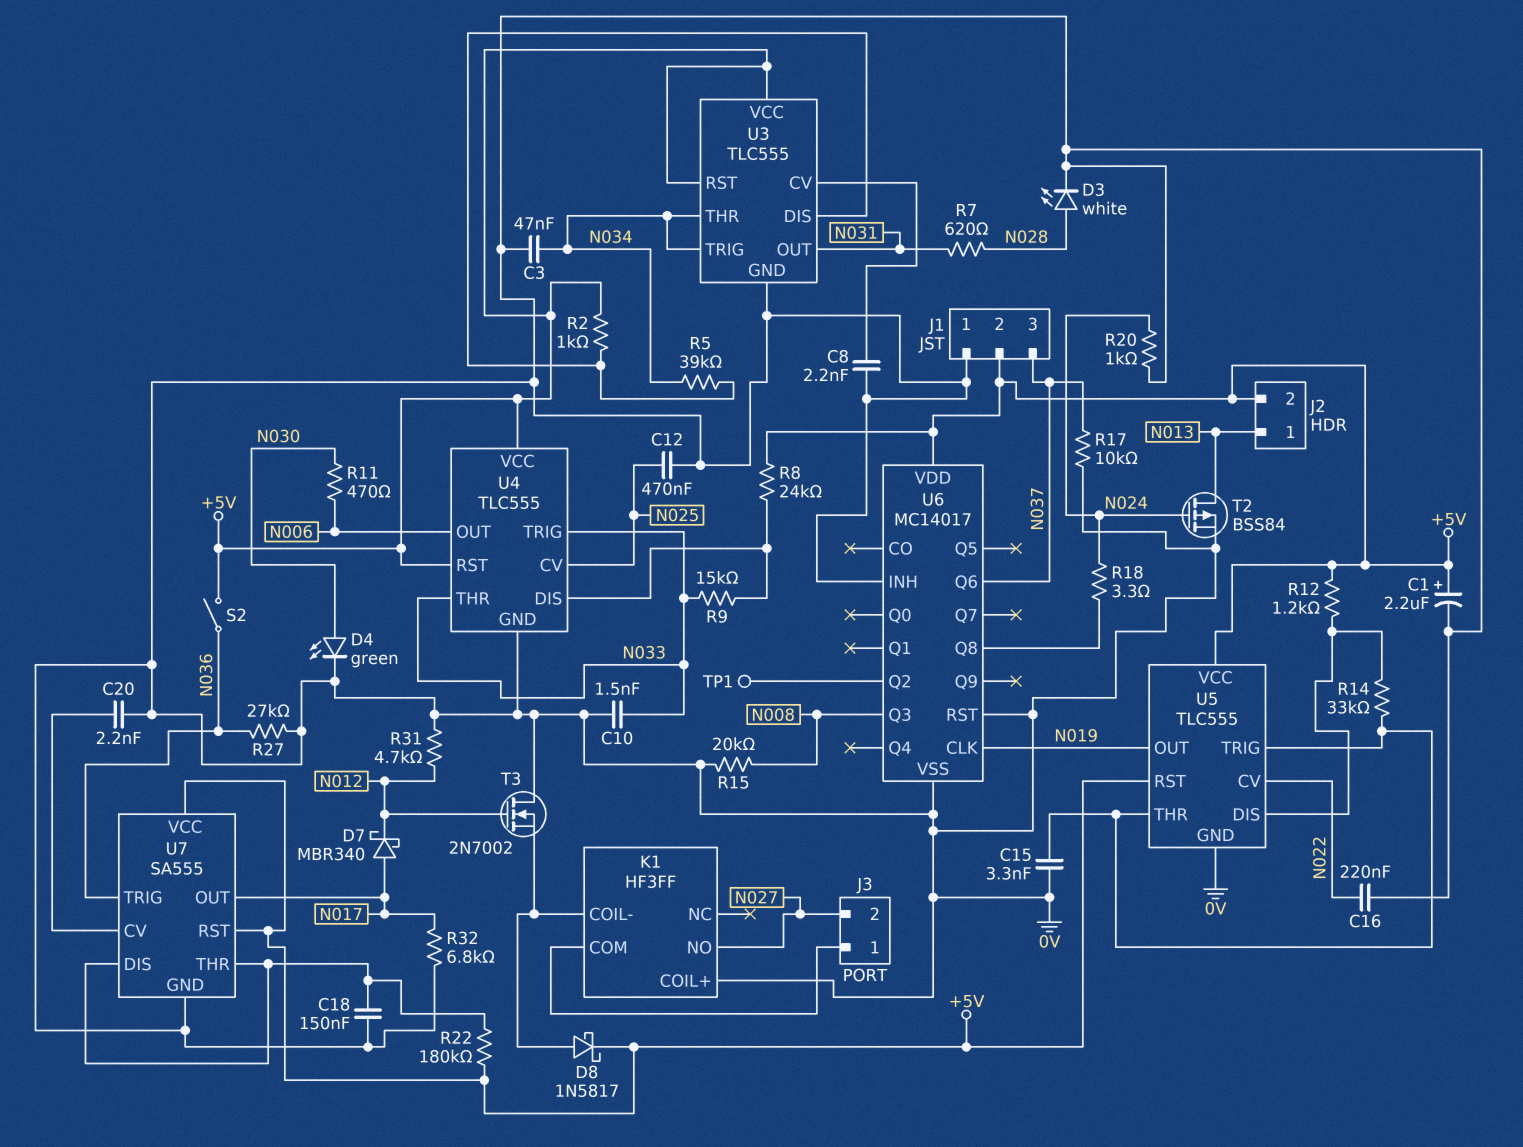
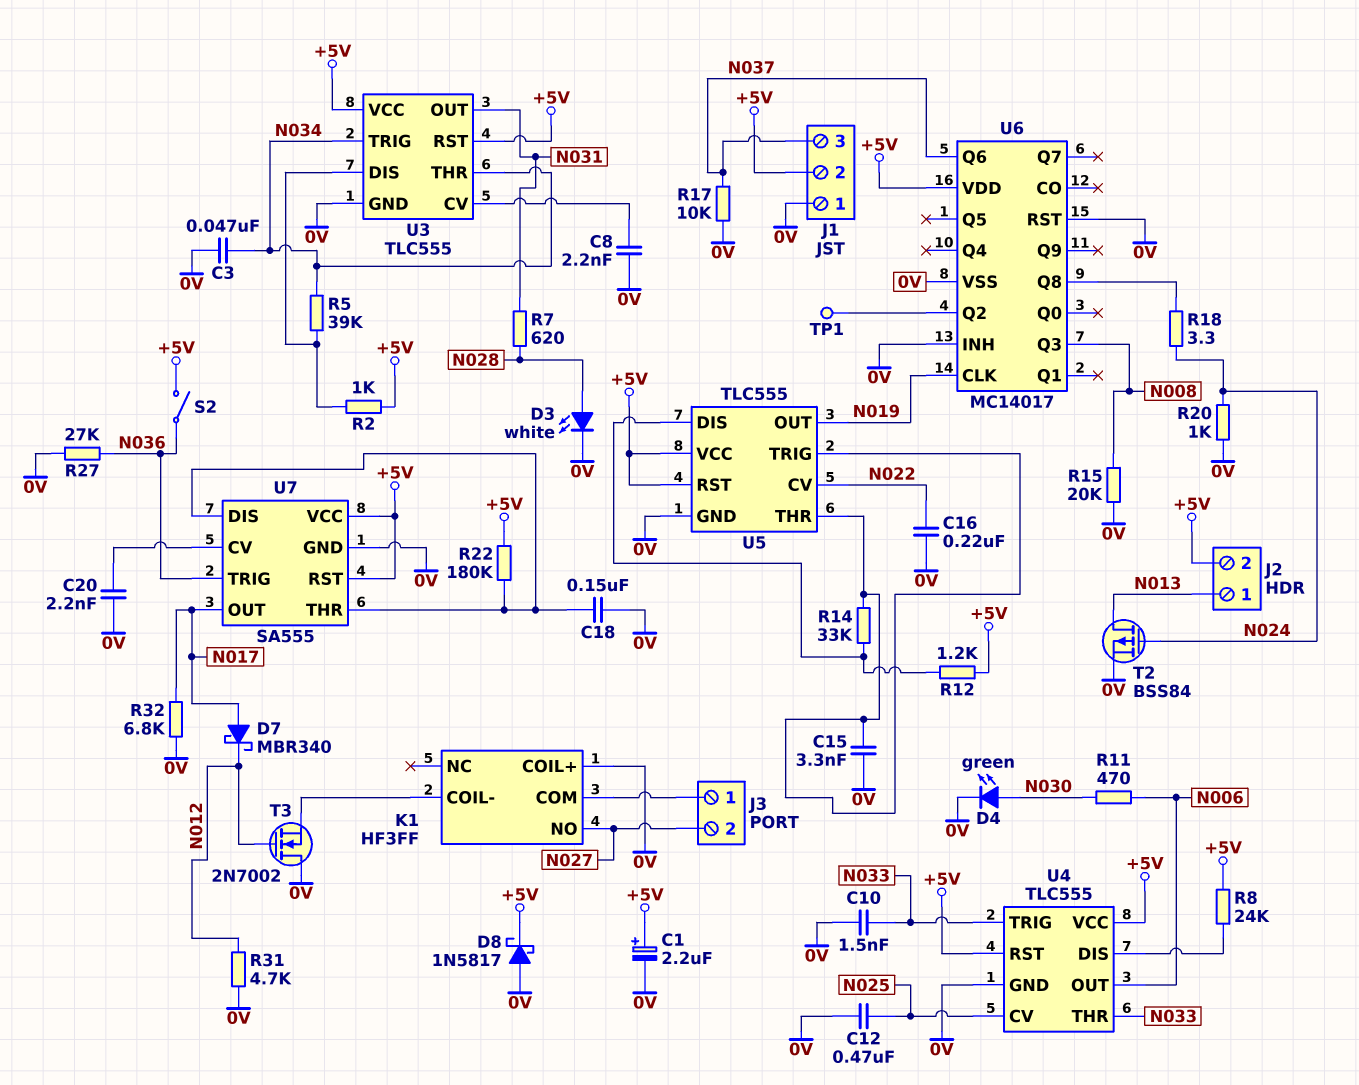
D8: schottky 1N5817 (A K1/COIL-, K +5V) -> schottky 1N5817 (A 0V, K +5V)
R9: 15k (N033, U4/DIS) -> none

